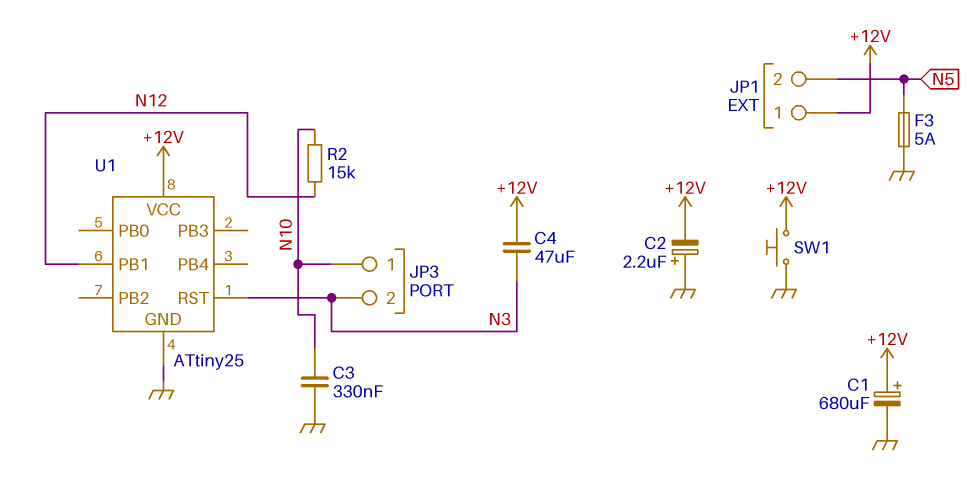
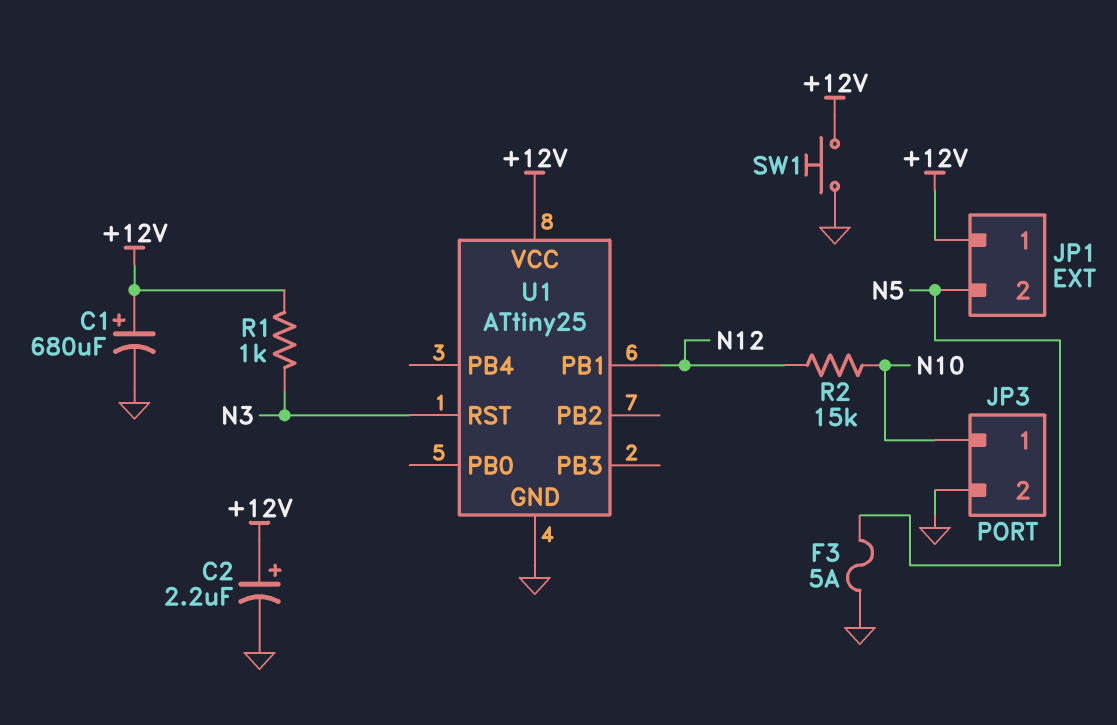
C2: 2.2uF (plus GND, minus +12V) -> 2.2uF (plus +12V, minus GND)
C3: 330nF (GND, N10) -> none
C4: 47uF (+12V, N3) -> none
JP3 pin 2: N3 -> GND
R1: none -> 1k (+12V, N3)

